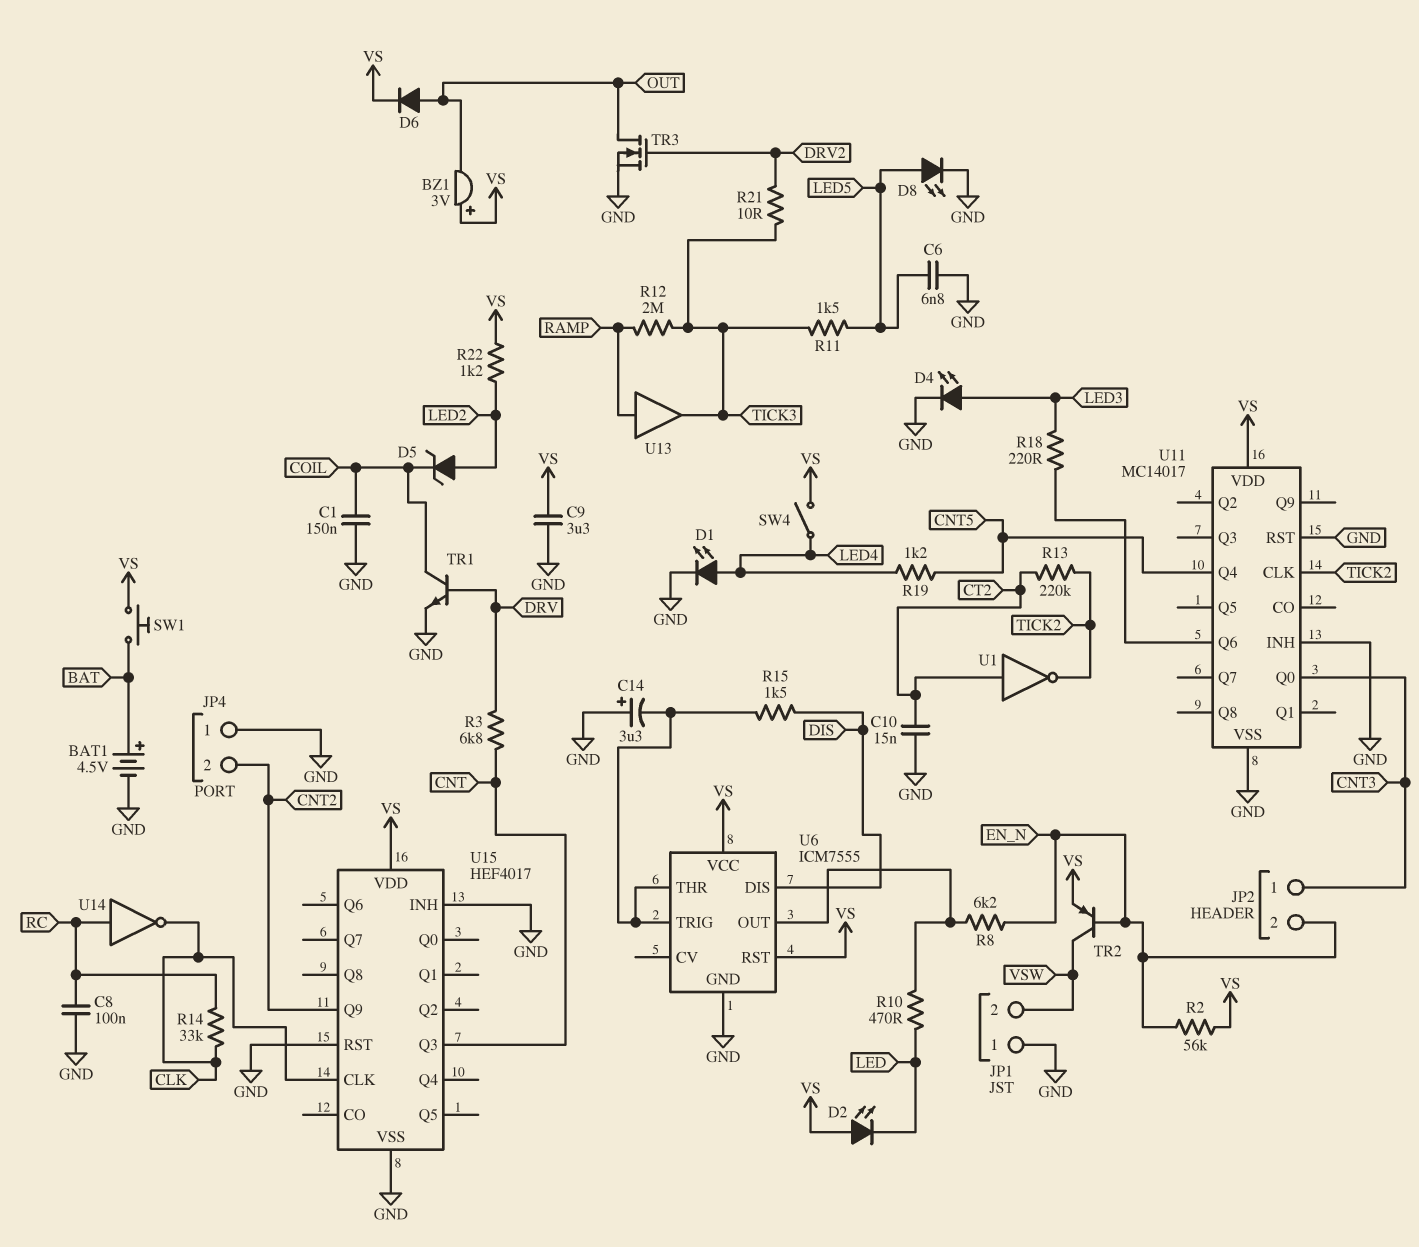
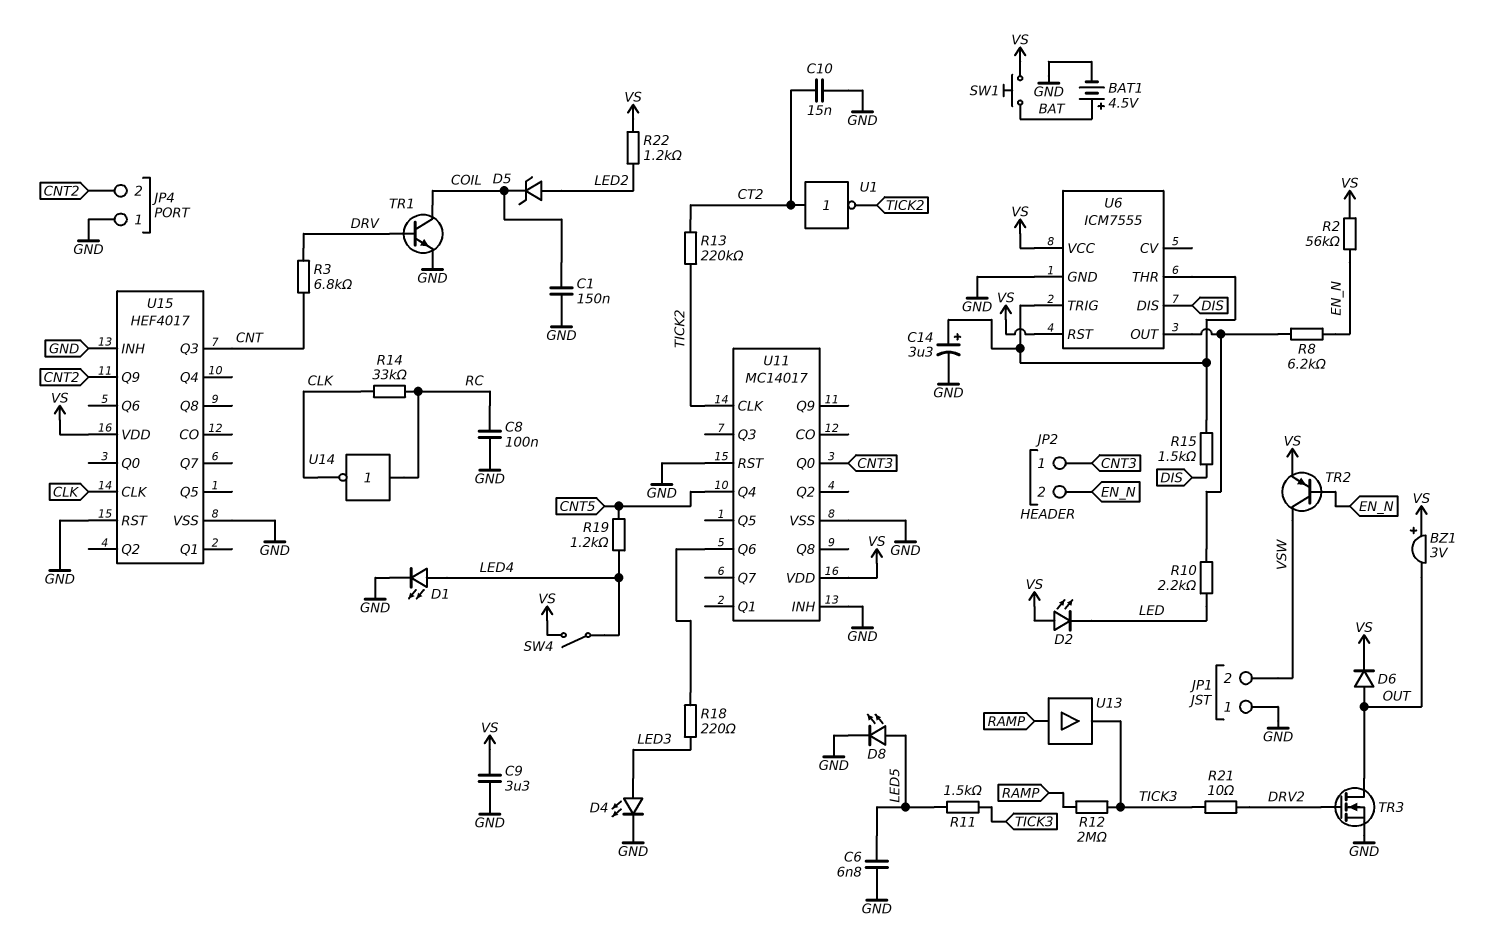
C14: 3.3uF (plus GND, minus U6/THR) -> 3.3uF (plus U6/THR, minus GND)
R10: 470 (LED, U6/OUT) -> 2.2k (LED, U6/OUT)

